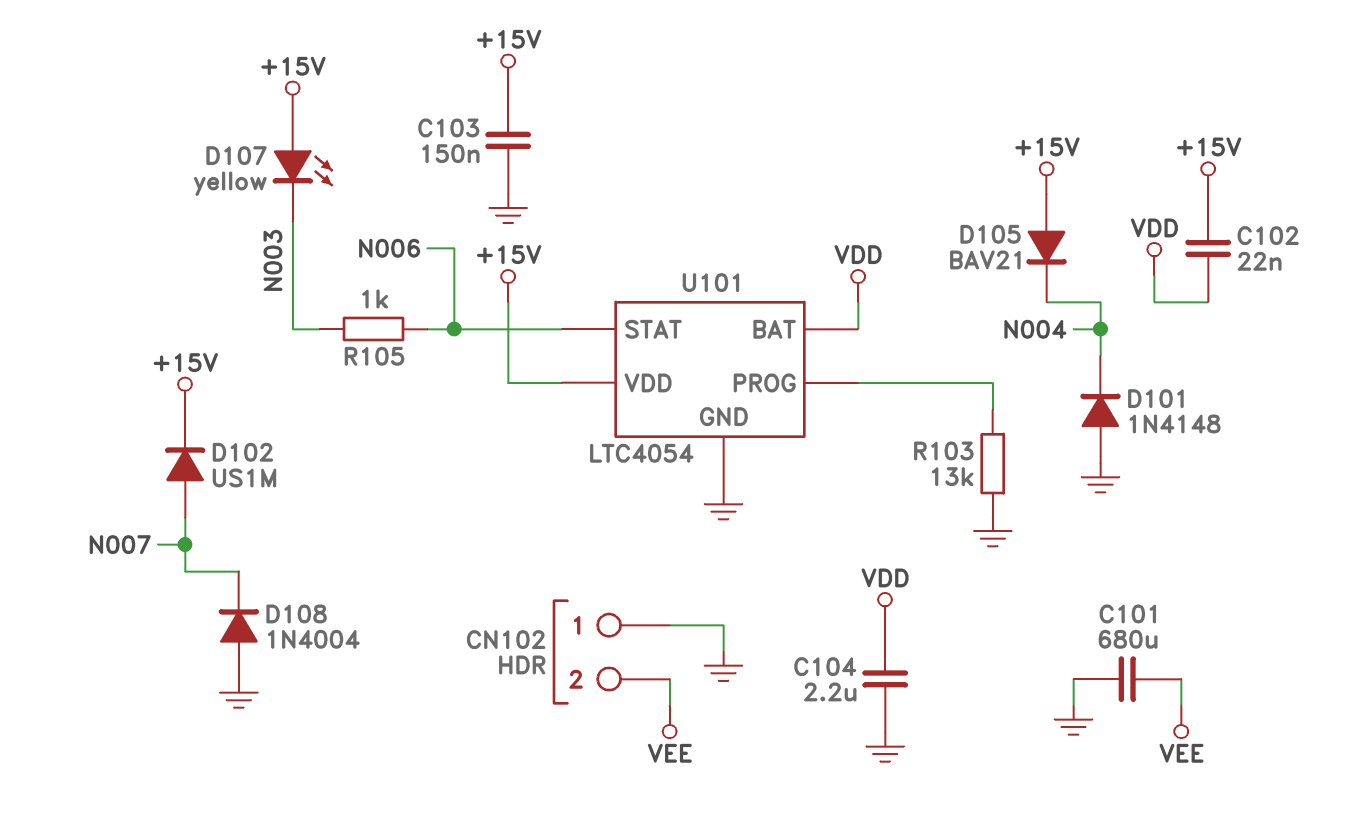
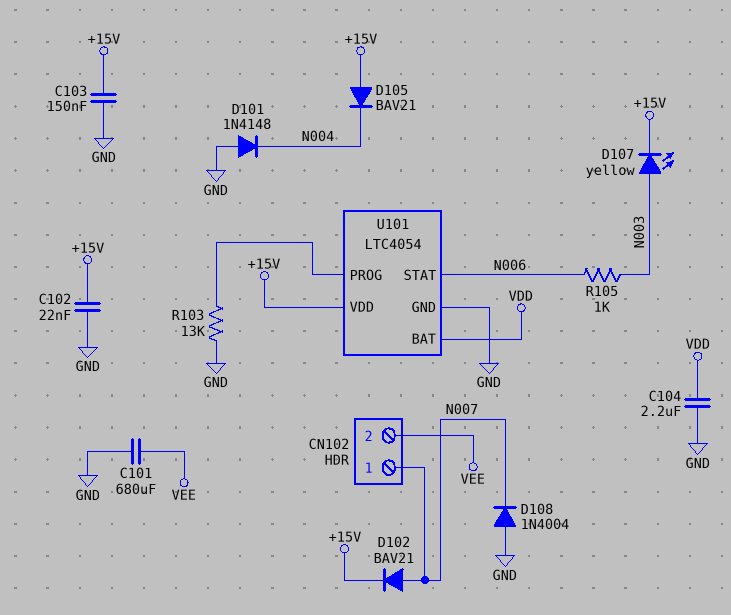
C102: 22nF (+15V, VDD) -> 22nF (+15V, GND)
CN102 pin 1: GND -> N007
D102: diode US1M (A N007, K +15V) -> diode BAV21 (A N007, K +15V)
D107: LED yellow (A +15V, K N003) -> LED yellow (A N003, K +15V)

